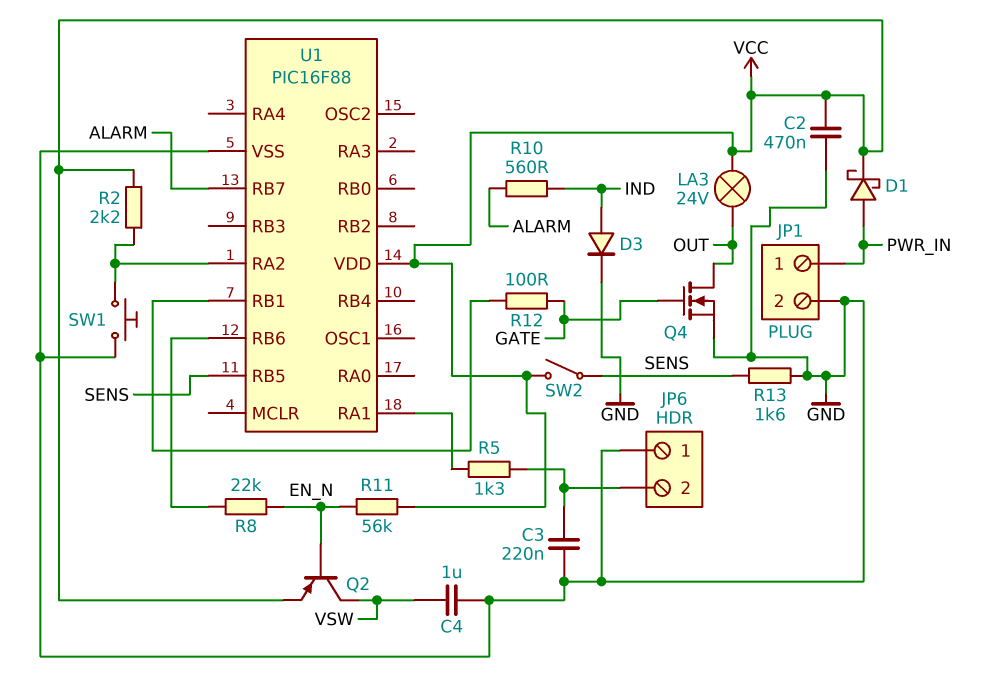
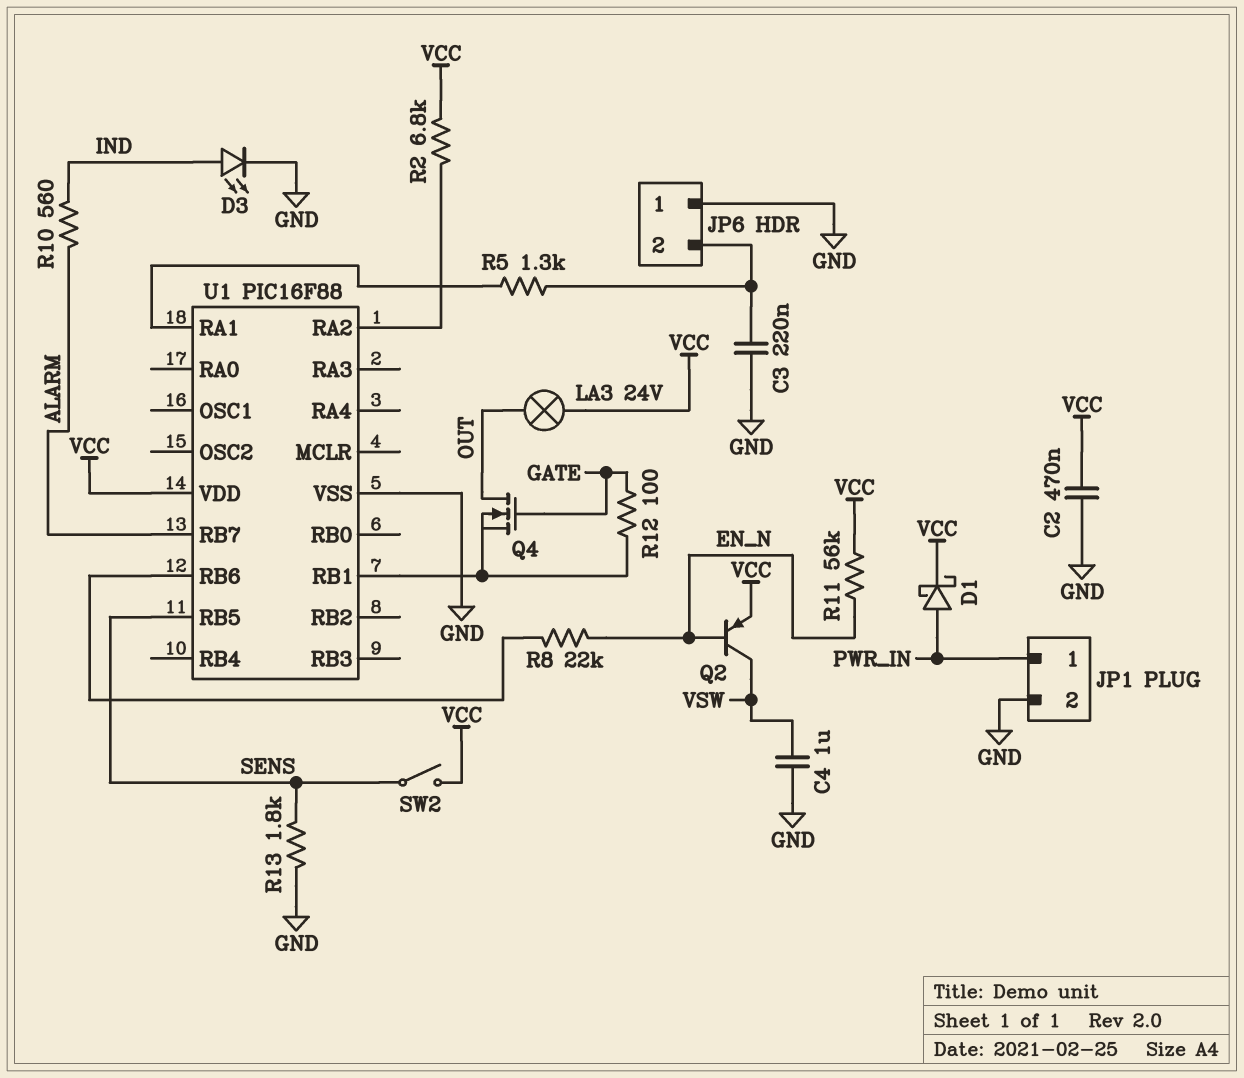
D3: diode (A IND, K GND) -> LED (A IND, K GND)
Q4: NMOS (G GATE, D OUT, S GND) -> NMOS (G GATE, D OUT, S U1/RB1)
R2: 2.2k (U1/RA2, VCC) -> 6.8k (U1/RA2, VCC)
R13: 1.6k (GND, SENS) -> 1.8k (GND, SENS)
SW1: button (GND, U1/RA2) -> none

